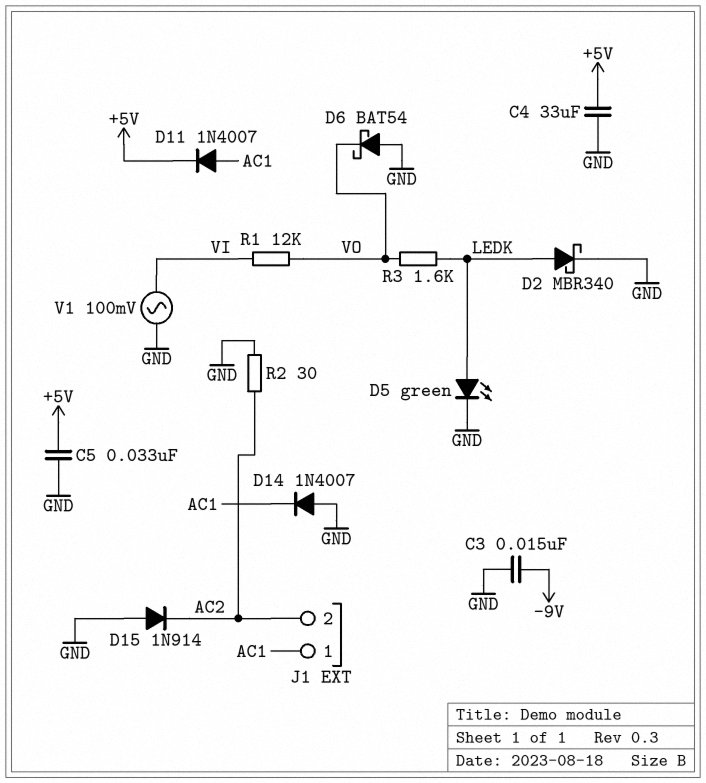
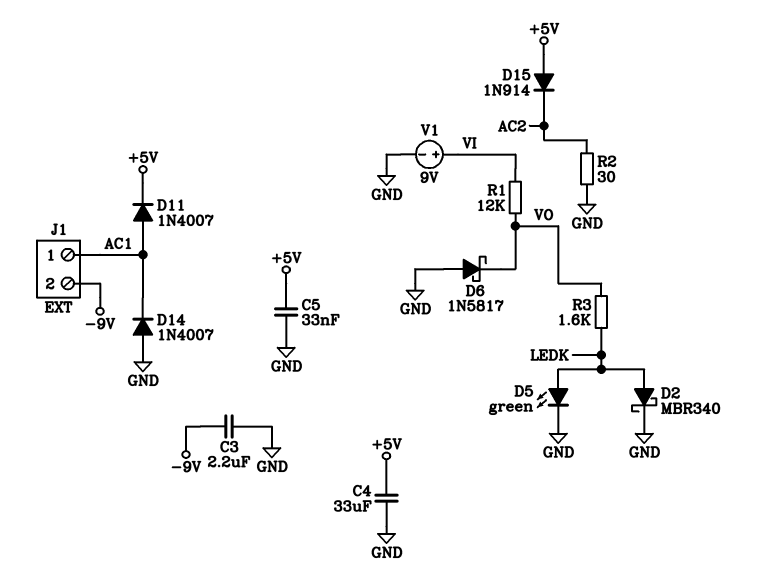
C3: 15nF (-9V, GND) -> 2.2uF (-9V, GND)
D6: schottky BAT54 (A GND, K VO) -> schottky 1N5817 (A GND, K VO)
D15: diode 1N914 (A GND, K AC2) -> diode 1N914 (A +5V, K AC2)
J1 pin 2: AC2 -> -9V
V1: AC 100mV (GND, VI) -> 9V (plus VI, minus GND)

